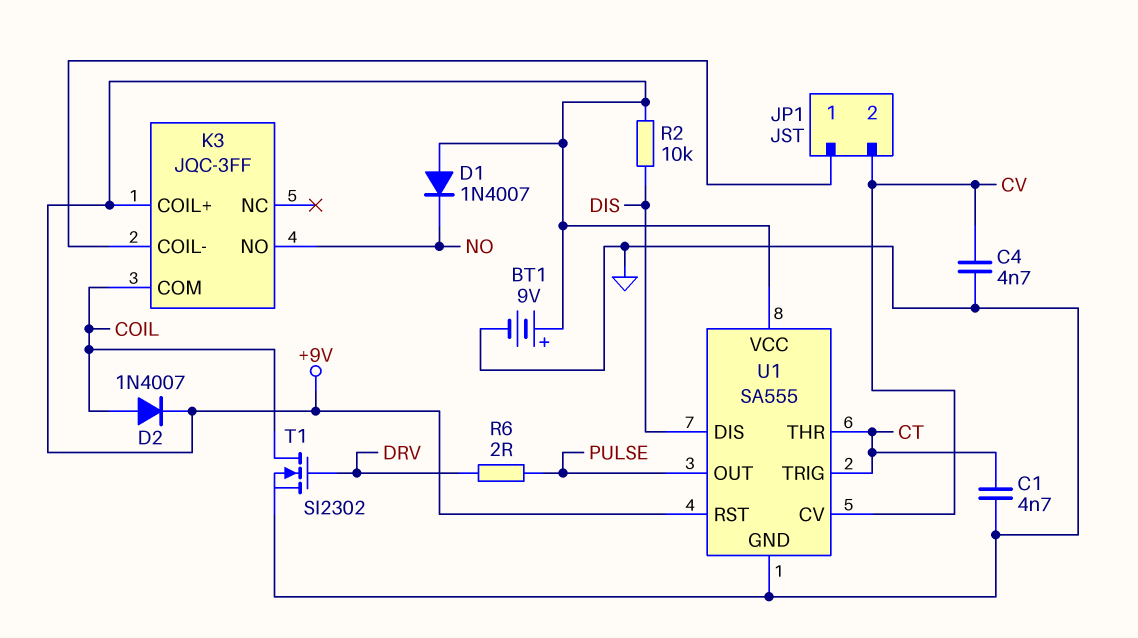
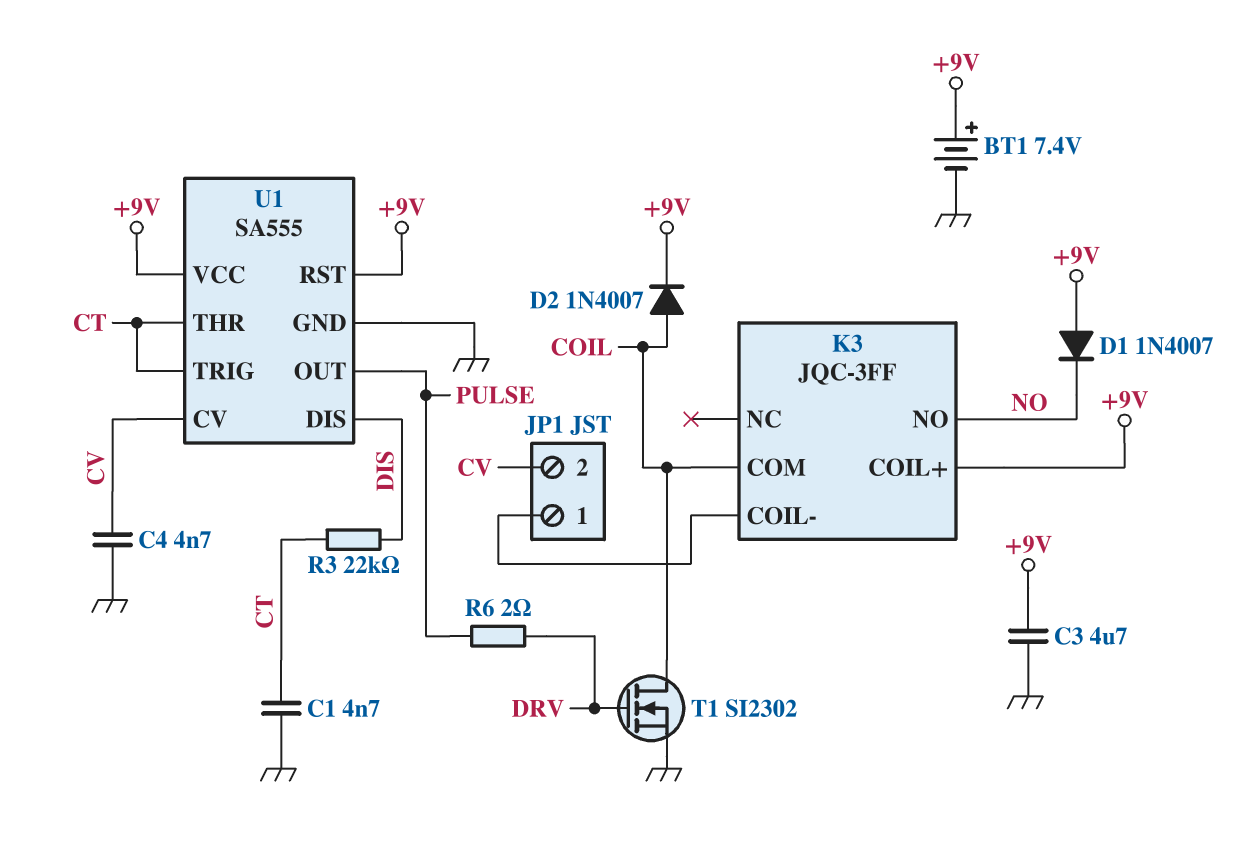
BT1: 9V (plus +9V, minus GND) -> 7.4V (plus +9V, minus GND)
C3: none -> 4.7uF (+9V, GND)
R2: 10k (+9V, DIS) -> none
R3: none -> 22k (CT, DIS)

